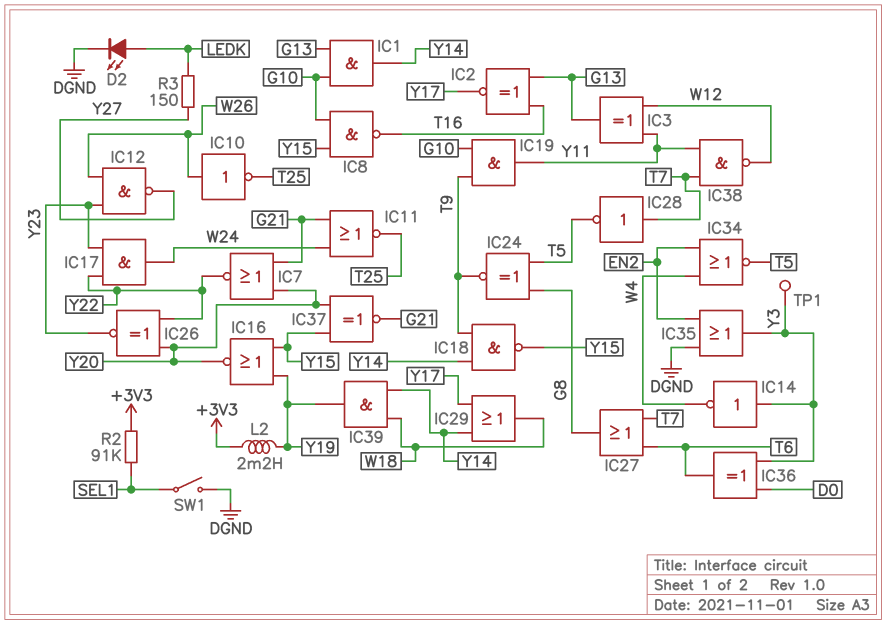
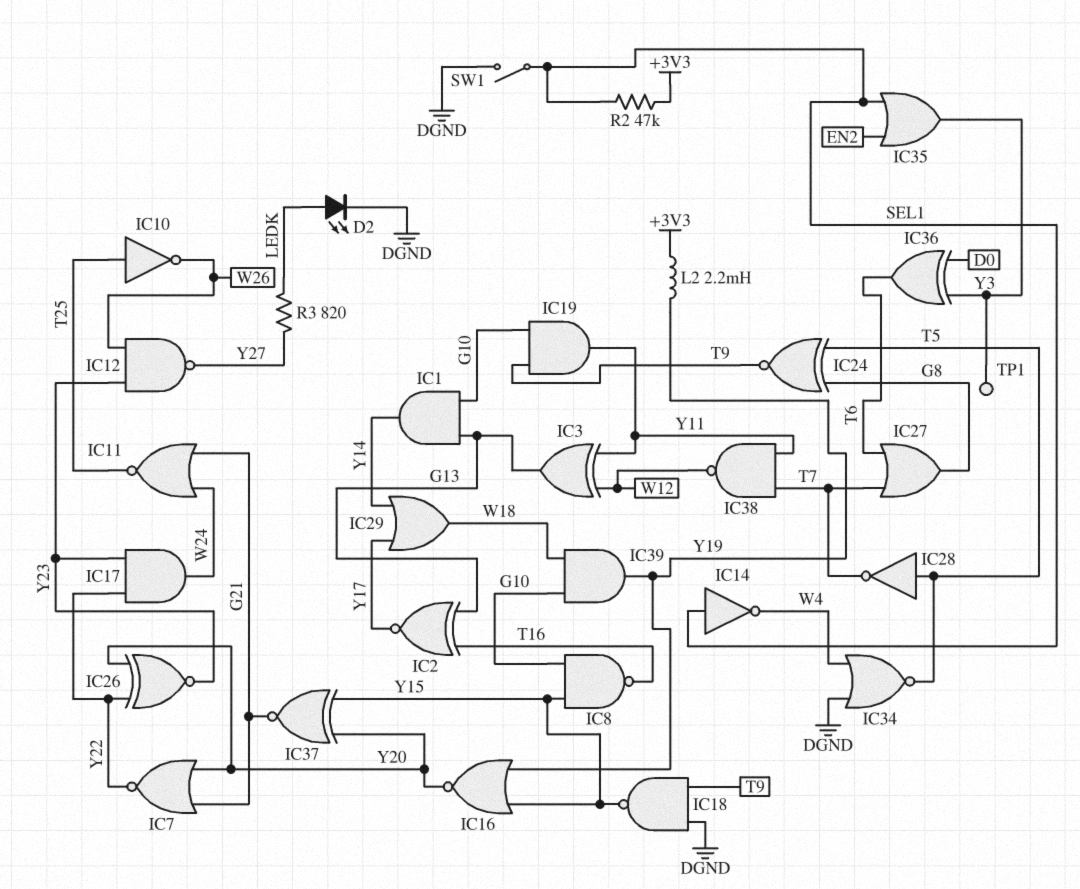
IC10: NOT (in W26, out T25) -> NOT (in T25, out W26)
IC14: NOT (in Y3, out W4) -> NOT (in SEL1, out W4)
IC18: NAND (in T9, in Y14, out Y15) -> NAND (in DGND, in T9, out Y15)
IC28: NOT (in T7, out T5) -> NOT (in T5, out T7)
IC34: NOR (in EN2, in W4, out T5) -> NOR (in DGND, in W4, out T5)
IC35: OR (in DGND, in EN2, out Y3) -> OR (in EN2, in SEL1, out Y3)
IC39: AND (in W18, in Y14, out Y19) -> AND (in G10, in W18, out Y19)
R2: 91k (+3V3, SEL1) -> 47k (+3V3, SEL1)
R3: 150 (LEDK, Y27) -> 820 (LEDK, Y27)

